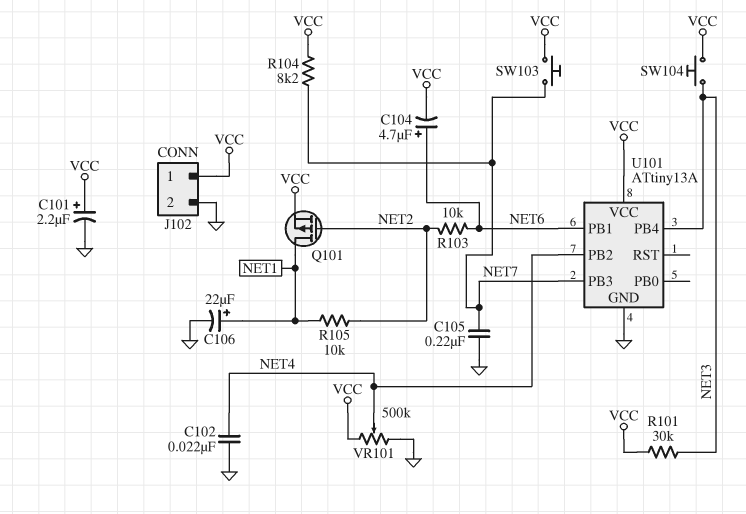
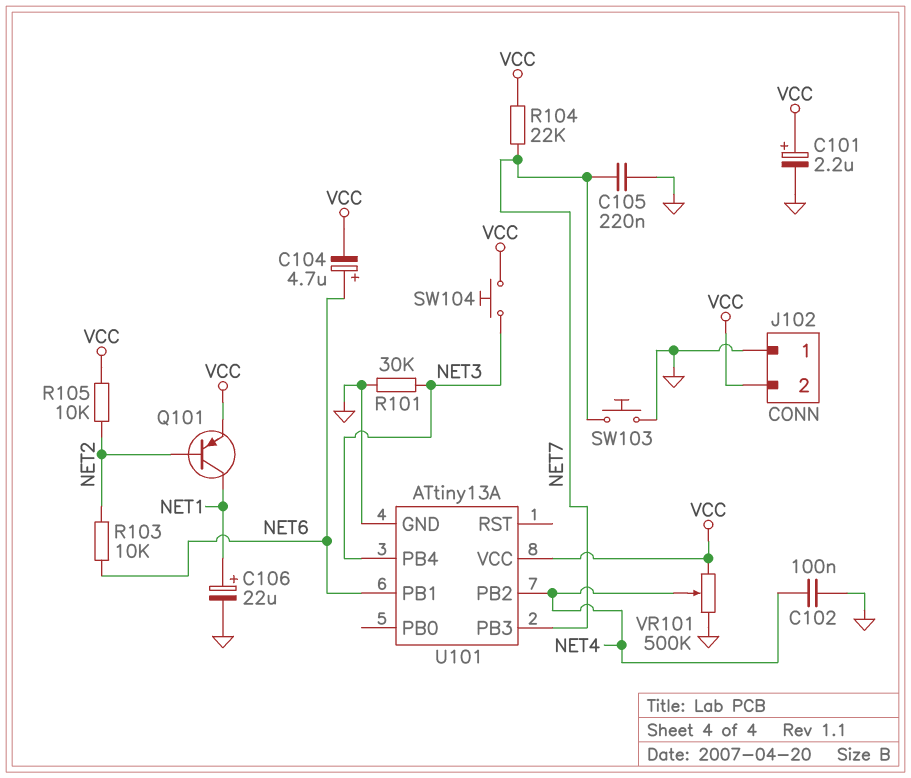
C102: 22nF (GND, NET4) -> 100nF (GND, NET4)
J102 pin 1: VCC -> GND
J102 pin 2: GND -> VCC
Q101: PMOS (G NET2, D NET1, S VCC) -> PNP (B NET2, C NET1, E VCC)
R101: 30k (NET3, VCC) -> 30k (GND, NET3)
R104: 8.2k (NET7, VCC) -> 22k (NET7, VCC)
R105: 10k (NET1, NET2) -> 10k (NET2, VCC)
SW103: button (NET7, VCC) -> button (GND, NET7)

